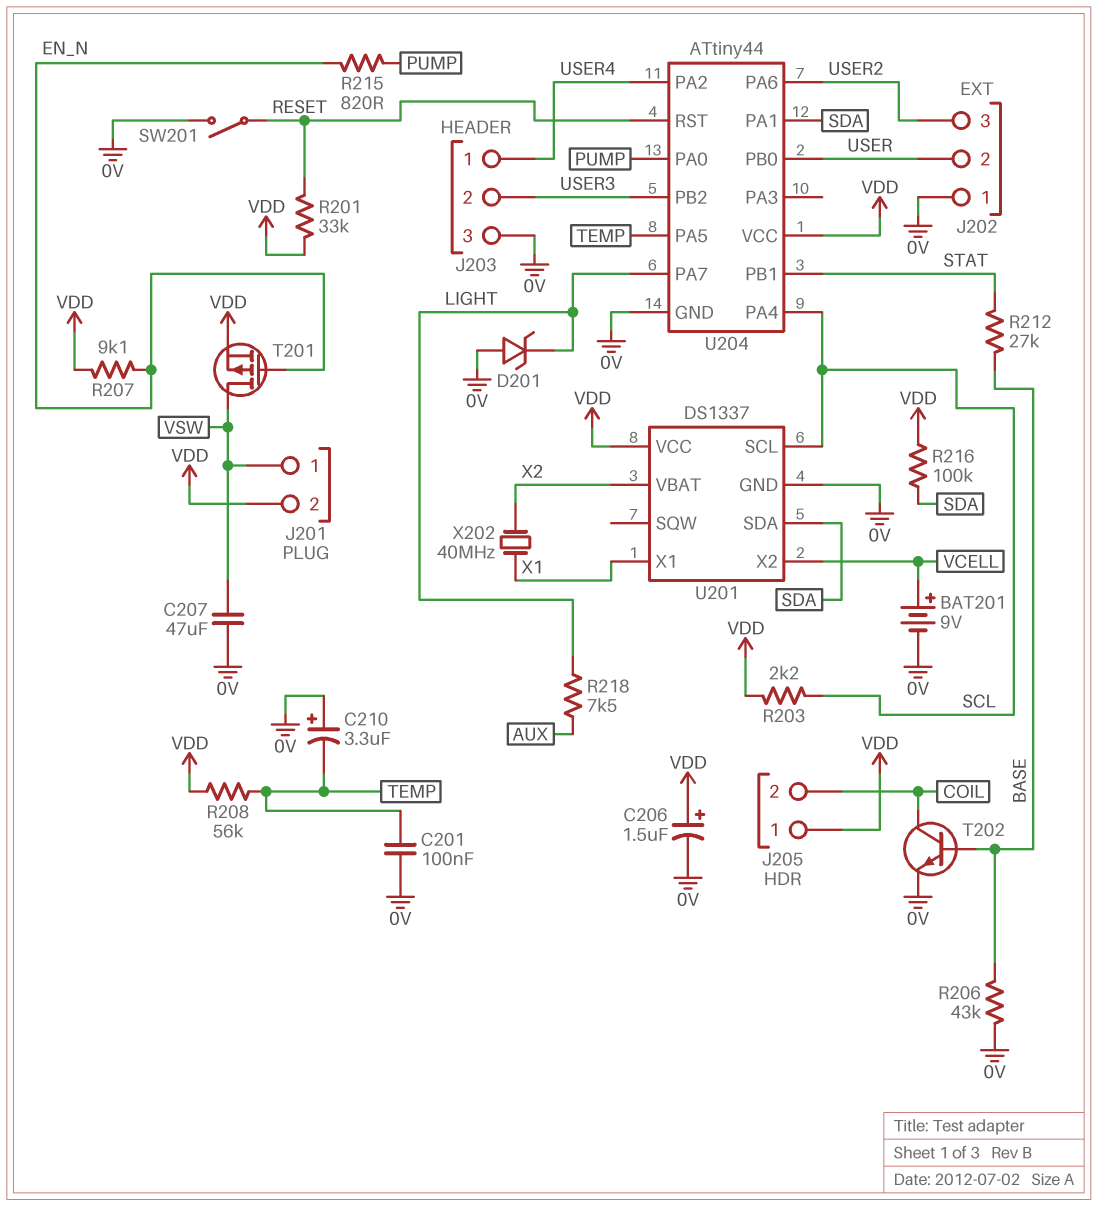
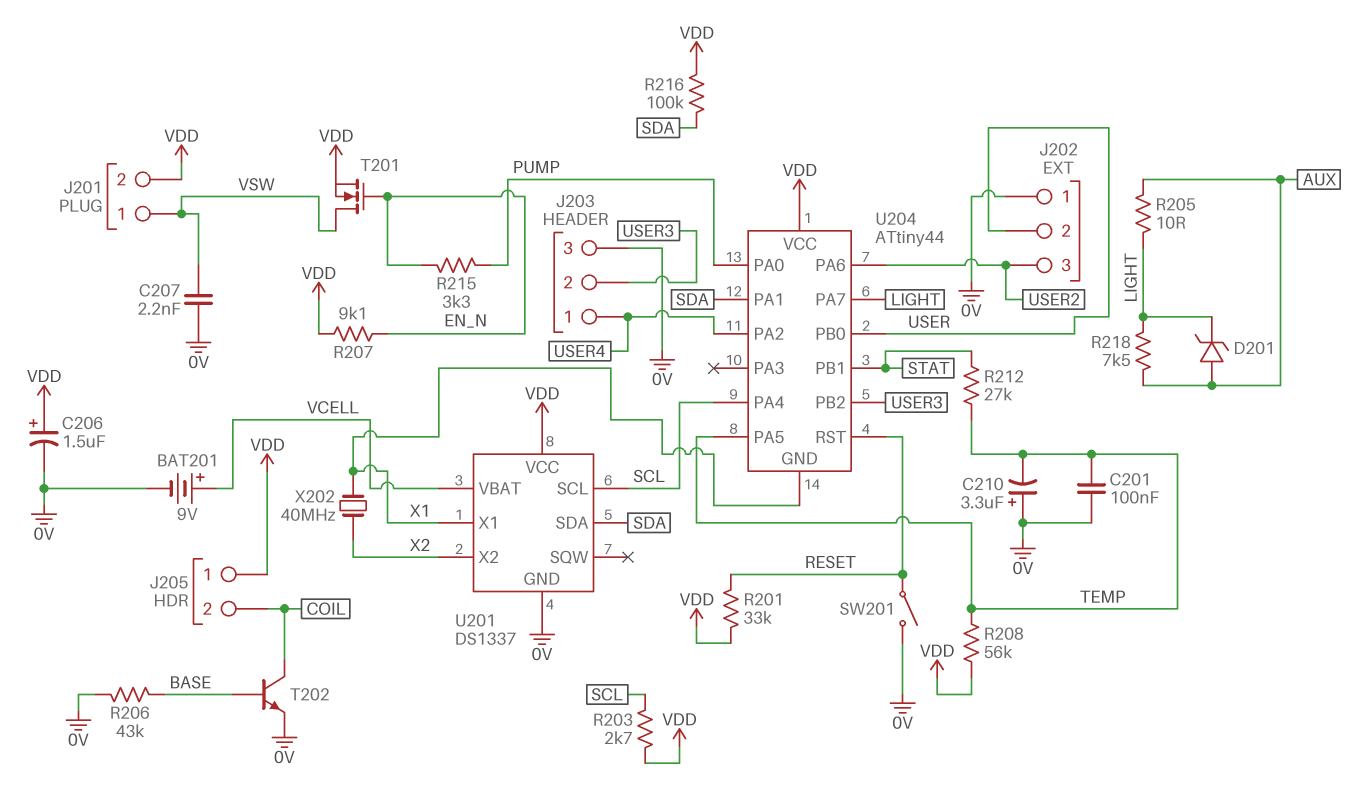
C207: 47uF (0V, VSW) -> 2.2nF (0V, VSW)
D201: zener (A 0V, K LIGHT) -> zener (A AUX, K LIGHT)
R203: 2.2k (SCL, VDD) -> 2.7k (SCL, VDD)
R205: none -> 10 (AUX, LIGHT)
R212: 27k (BASE, STAT) -> 27k (STAT, TEMP)
R215: 820 (EN_N, PUMP) -> 3.3k (EN_N, PUMP)
T201: PMOS (G EN_N, D VSW, S VDD) -> NMOS (G EN_N, D VSW, S VDD)
U201 pin VBAT: X2 -> VCELL
U201 pin X2: VCELL -> X2
U204 pin GND: 0V -> X1

